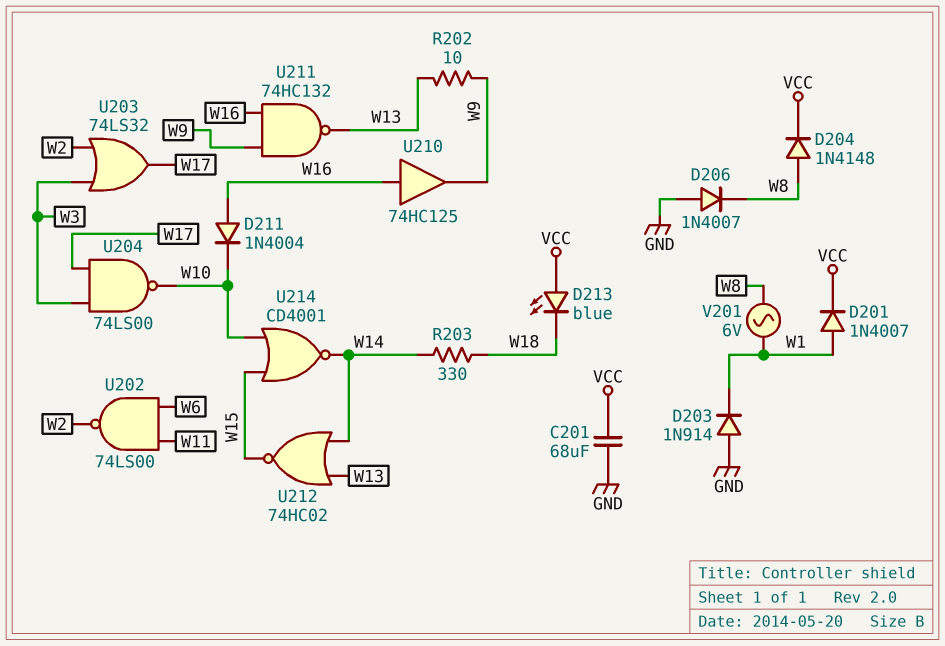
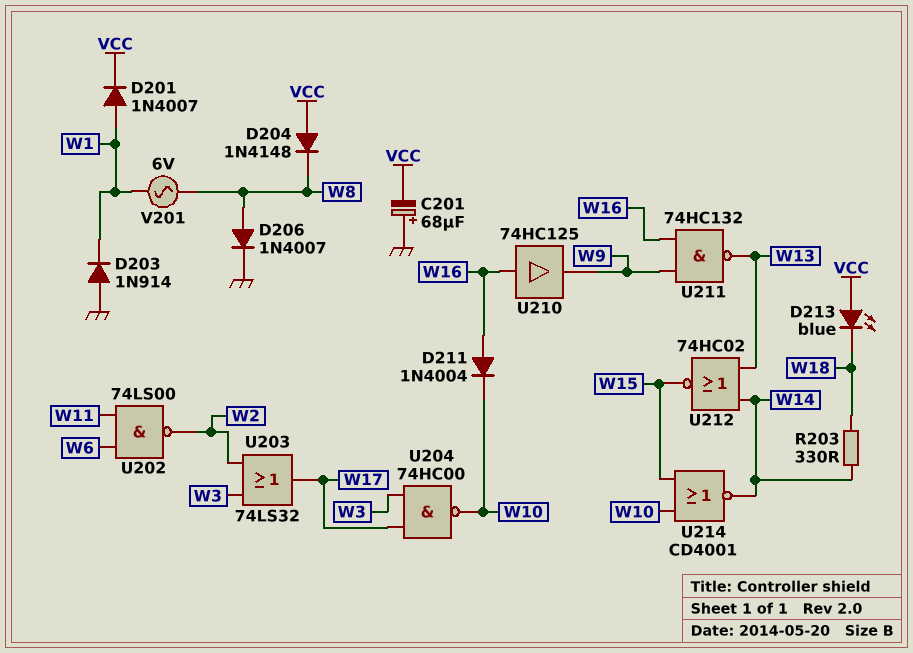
C201: 68uF (GND, VCC) -> 68uF (plus GND, minus VCC)
D204: diode 1N4148 (A W8, K VCC) -> diode 1N4148 (A VCC, K W8)
D206: diode 1N4007 (A GND, K W8) -> diode 1N4007 (A W8, K GND)
R202: 10 (W9, W13) -> none
U204: NAND 74LS00 (in W3, in W17, out W10) -> NAND 74HC00 (in W3, in W17, out W10)

